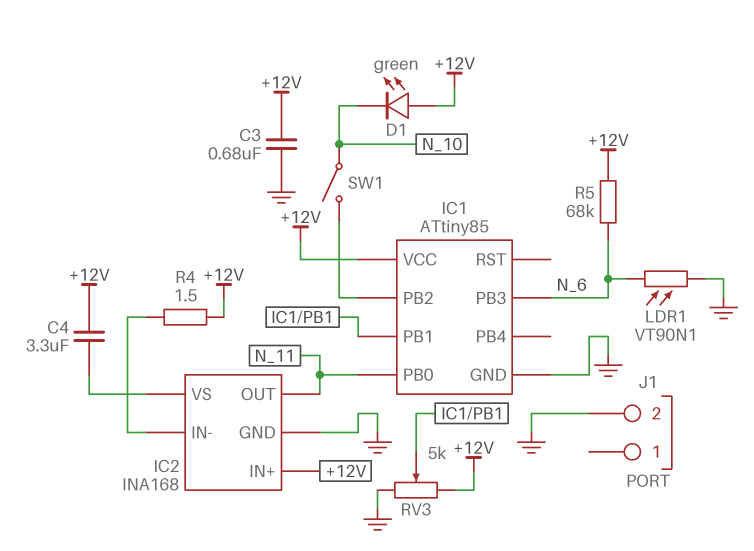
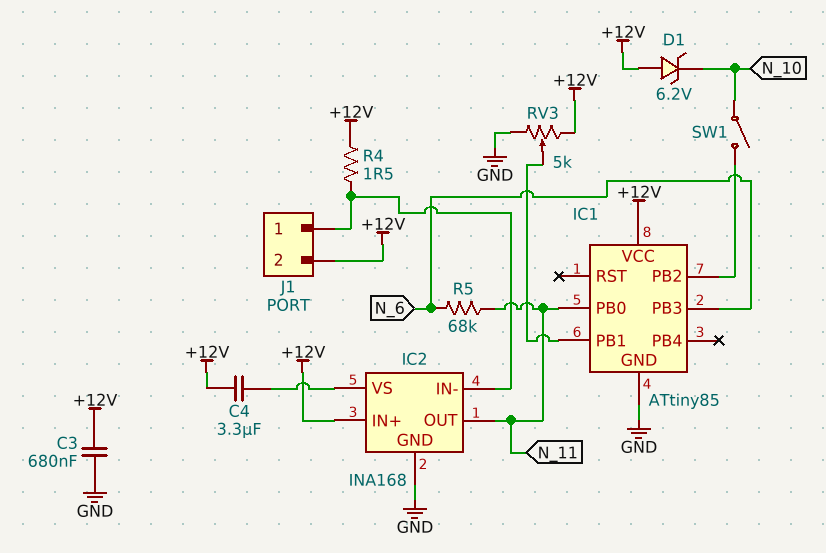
D1: LED green (A +12V, K N_10) -> zener 6.2V (A +12V, K N_10)
J1 pin 1: none -> IC2/IN-
J1 pin 2: GND -> +12V
LDR1: VT90N1 (GND, N_6) -> none
R5: 68k (+12V, N_6) -> 68k (N_6, N_11)

